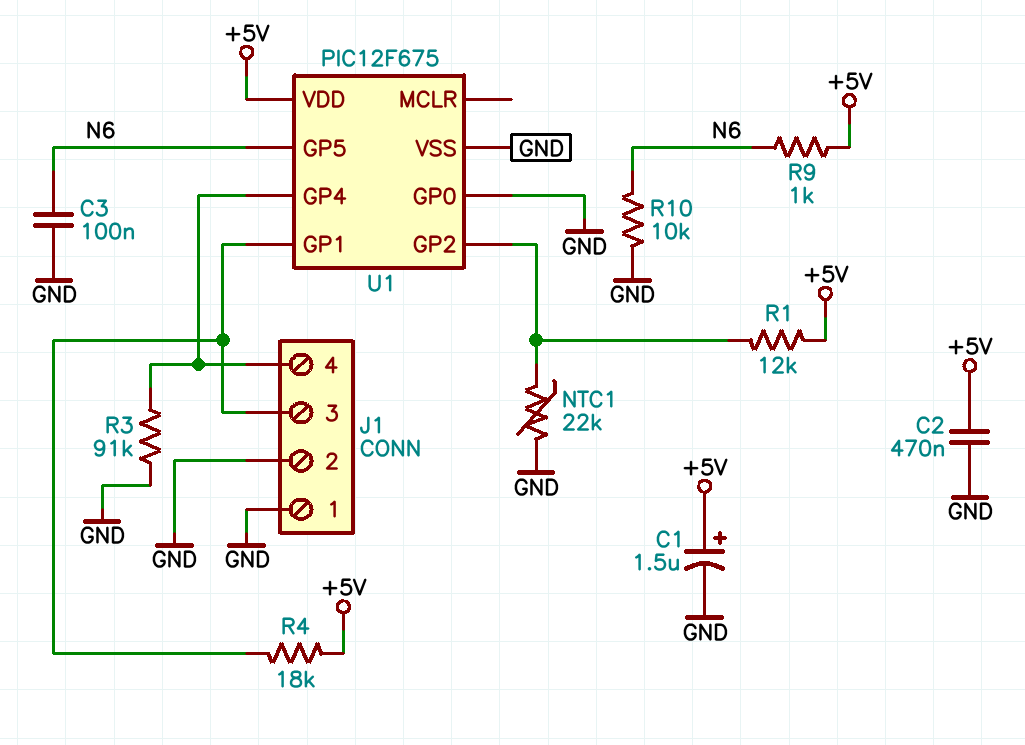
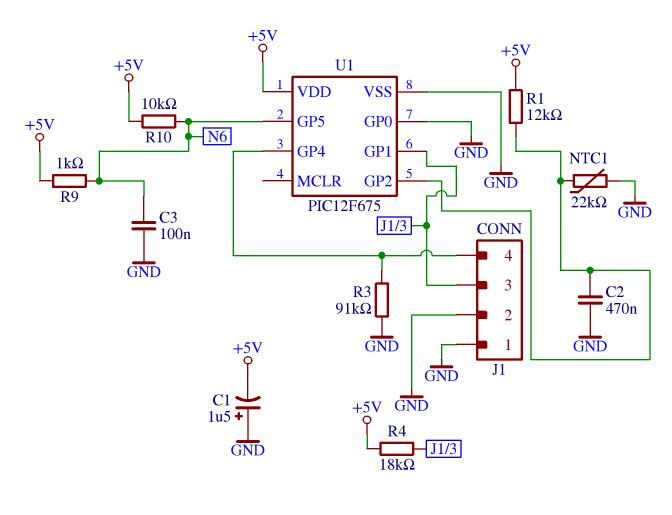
C1: 1.5uF (plus +5V, minus GND) -> 1.5uF (plus GND, minus +5V)
C2: 470nF (+5V, GND) -> 470nF (GND, U1/GP2)
R10: 10k (GND, N6) -> 10k (+5V, N6)

